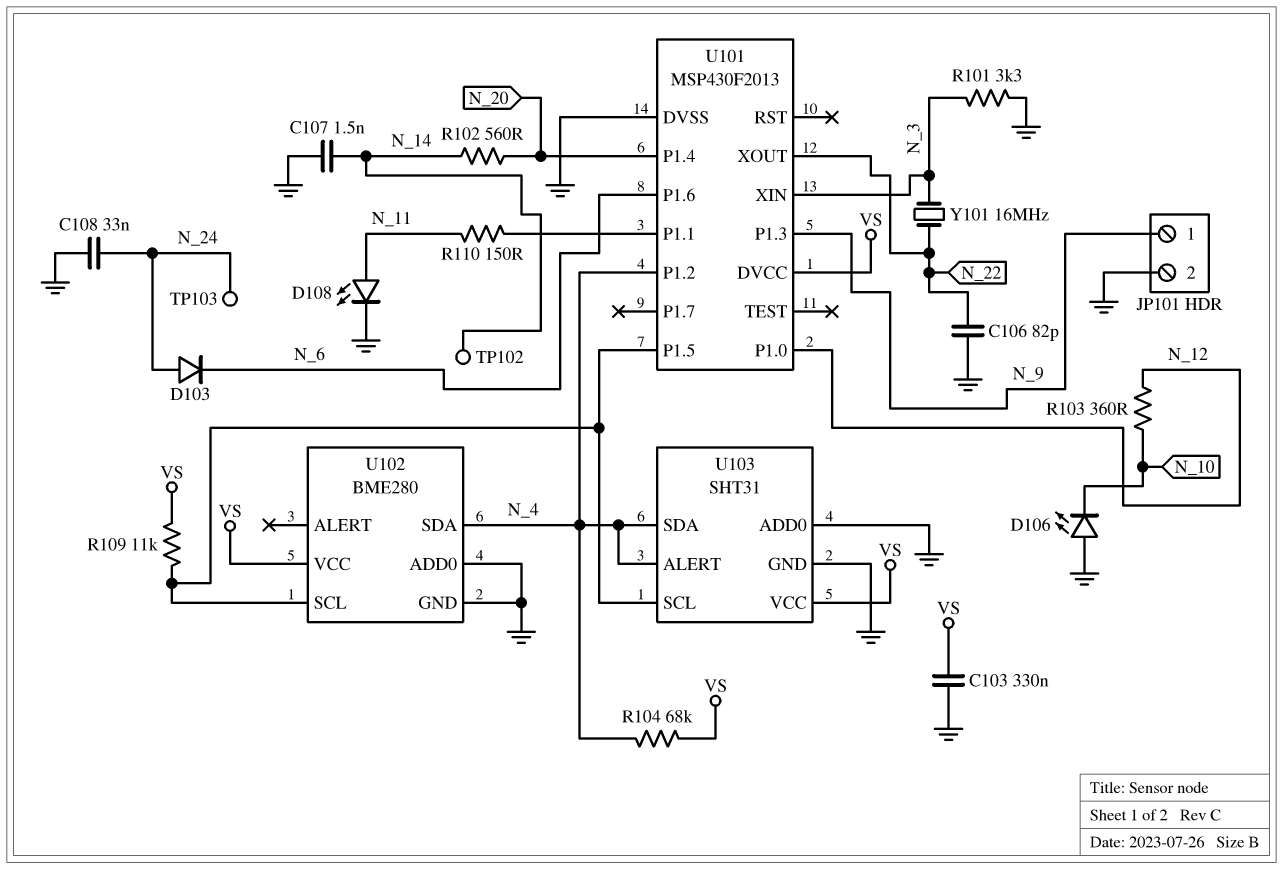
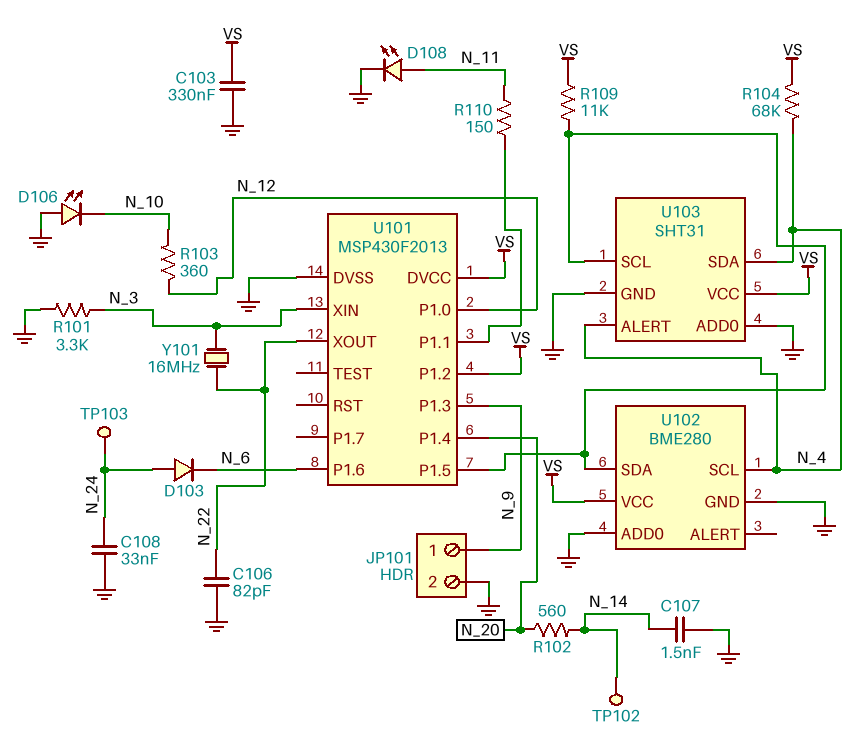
U101 pin P1.2: N_4 -> VS
U102 pin SCL: U101/P1.5 -> N_4
U102 pin SDA: N_4 -> U101/P1.5

